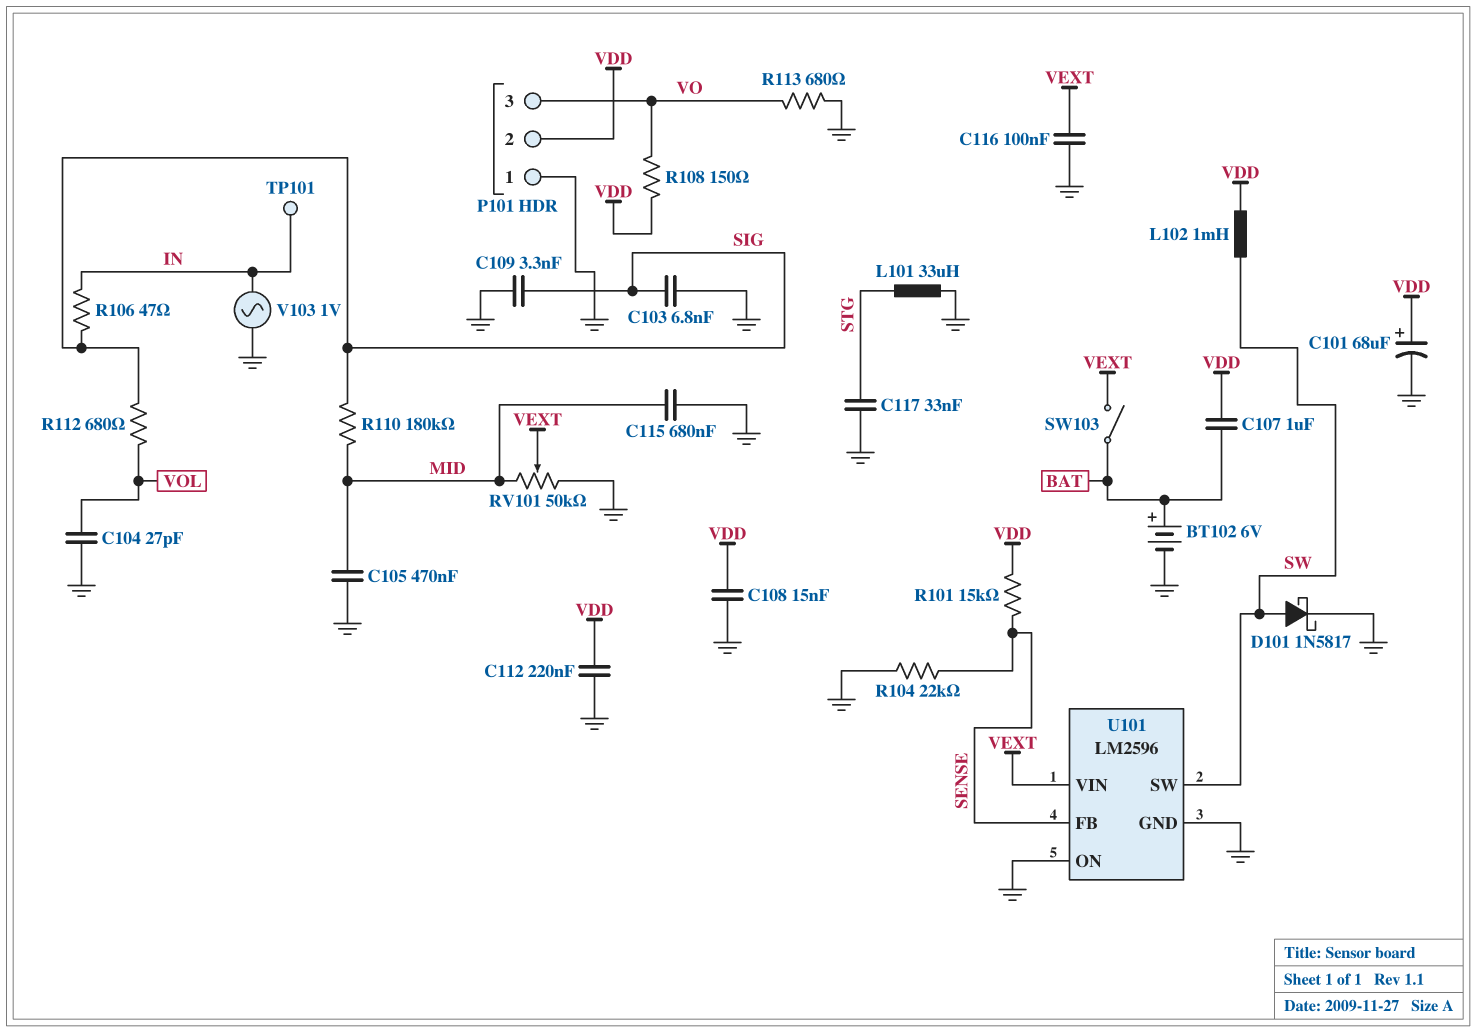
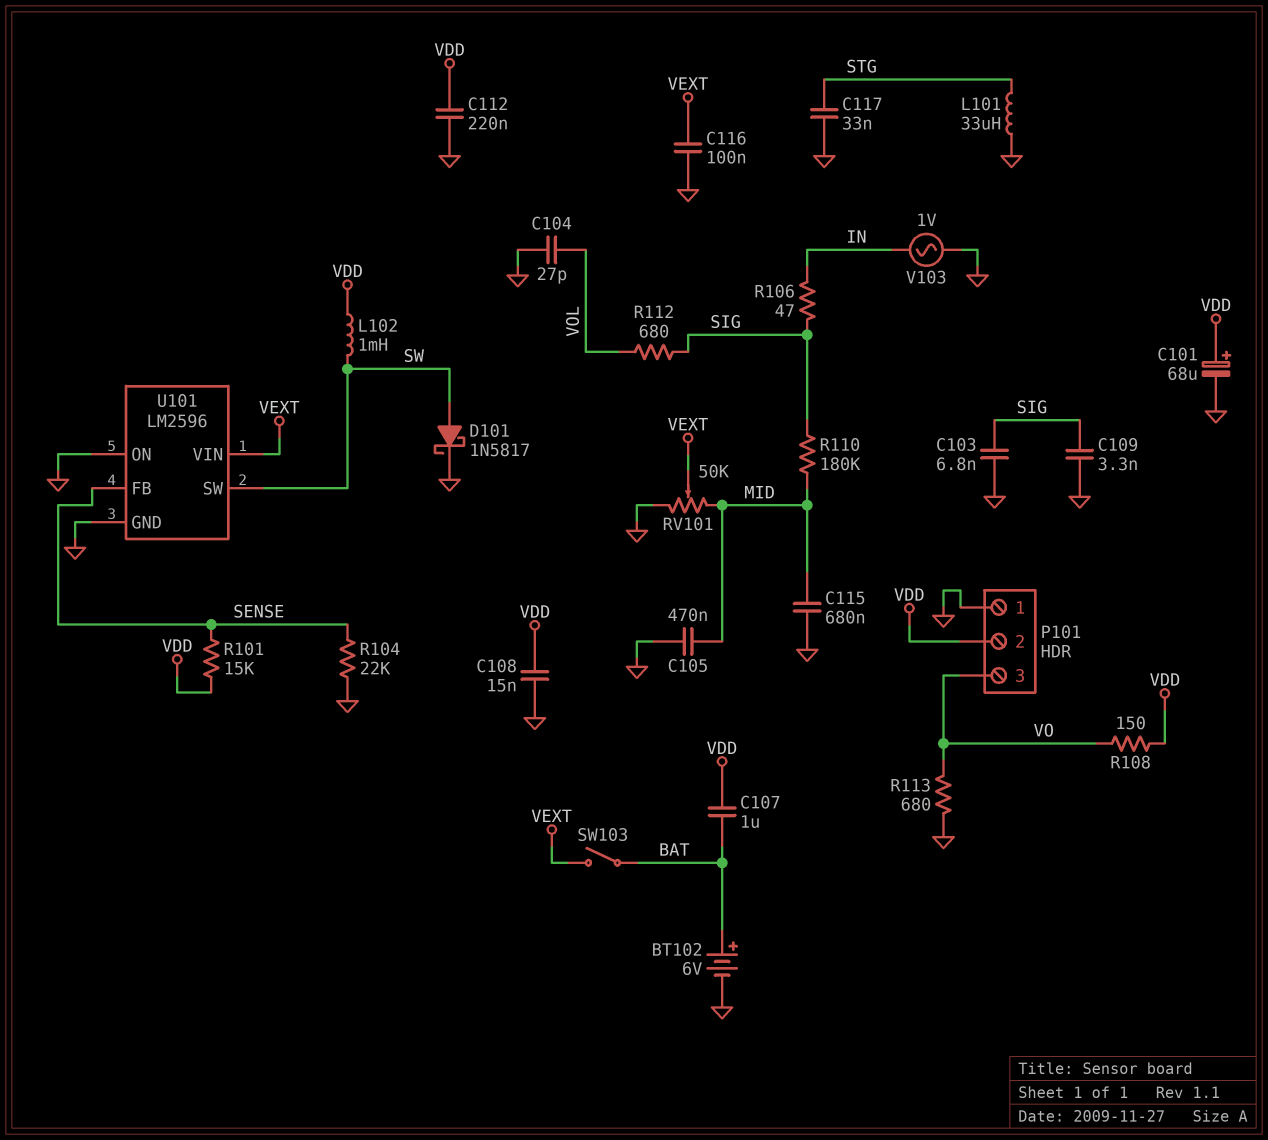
TP101: test point (IN) -> none

